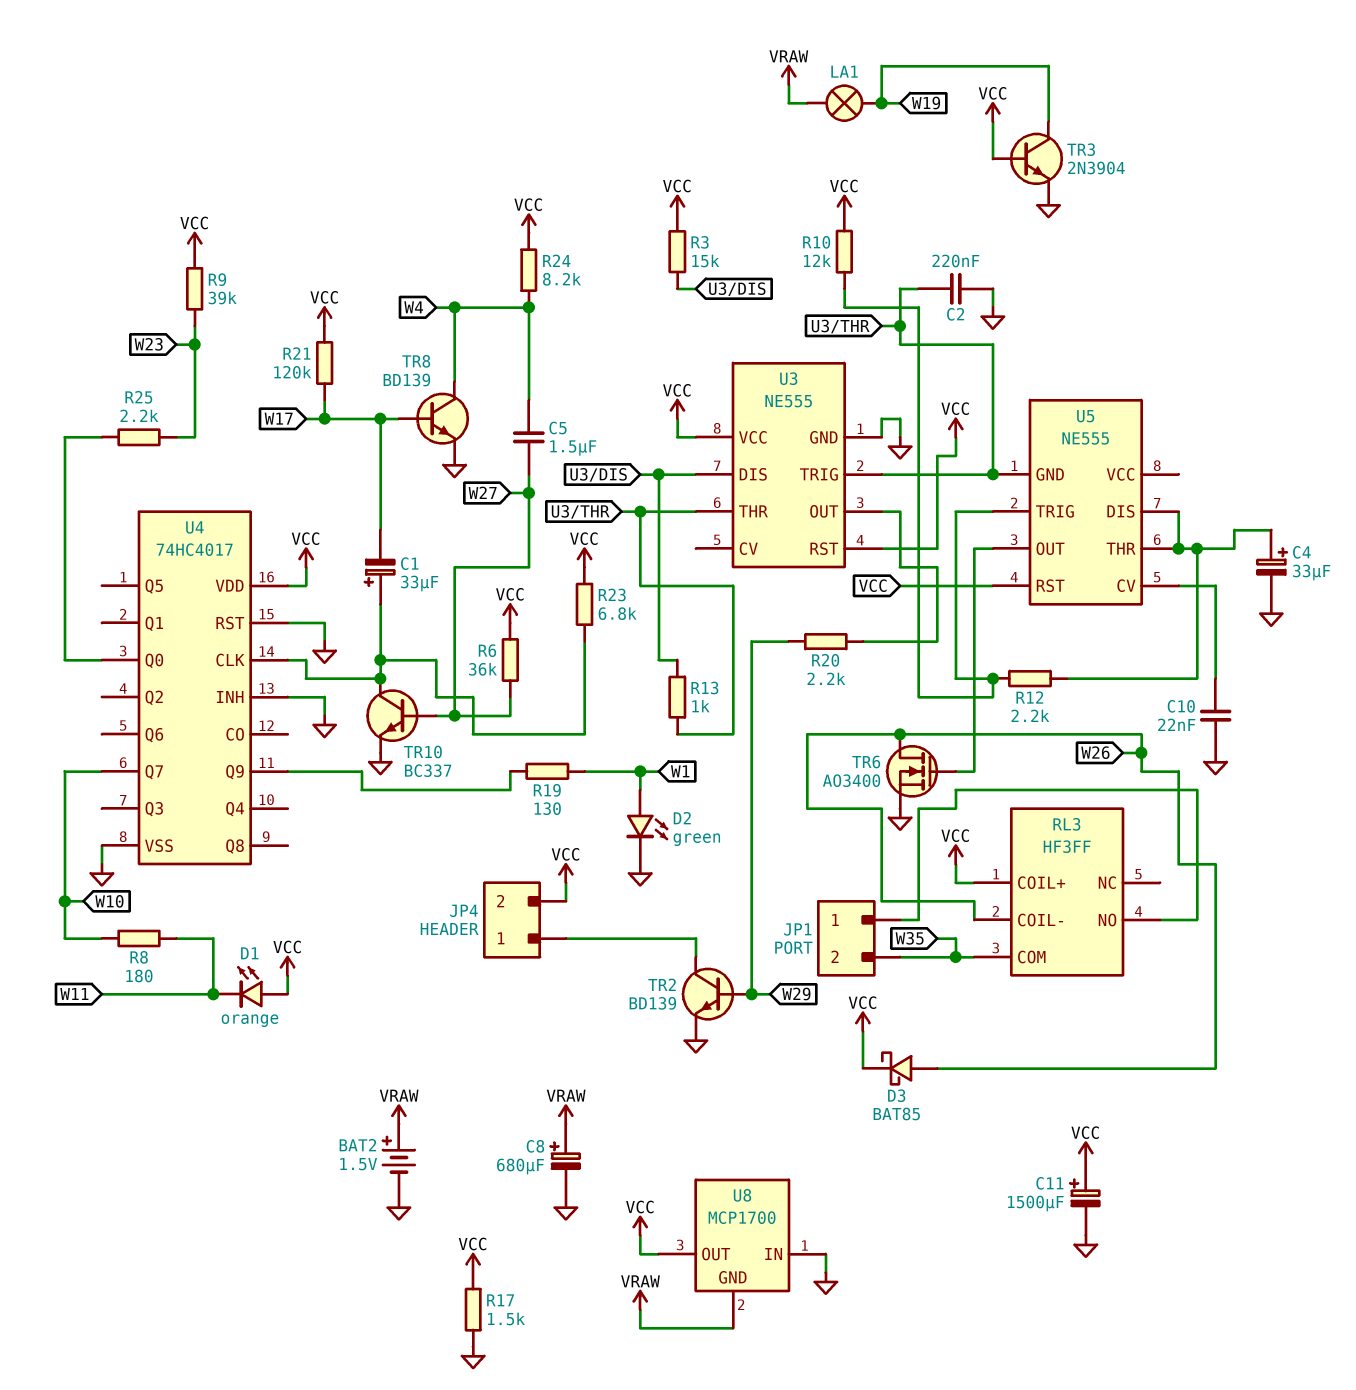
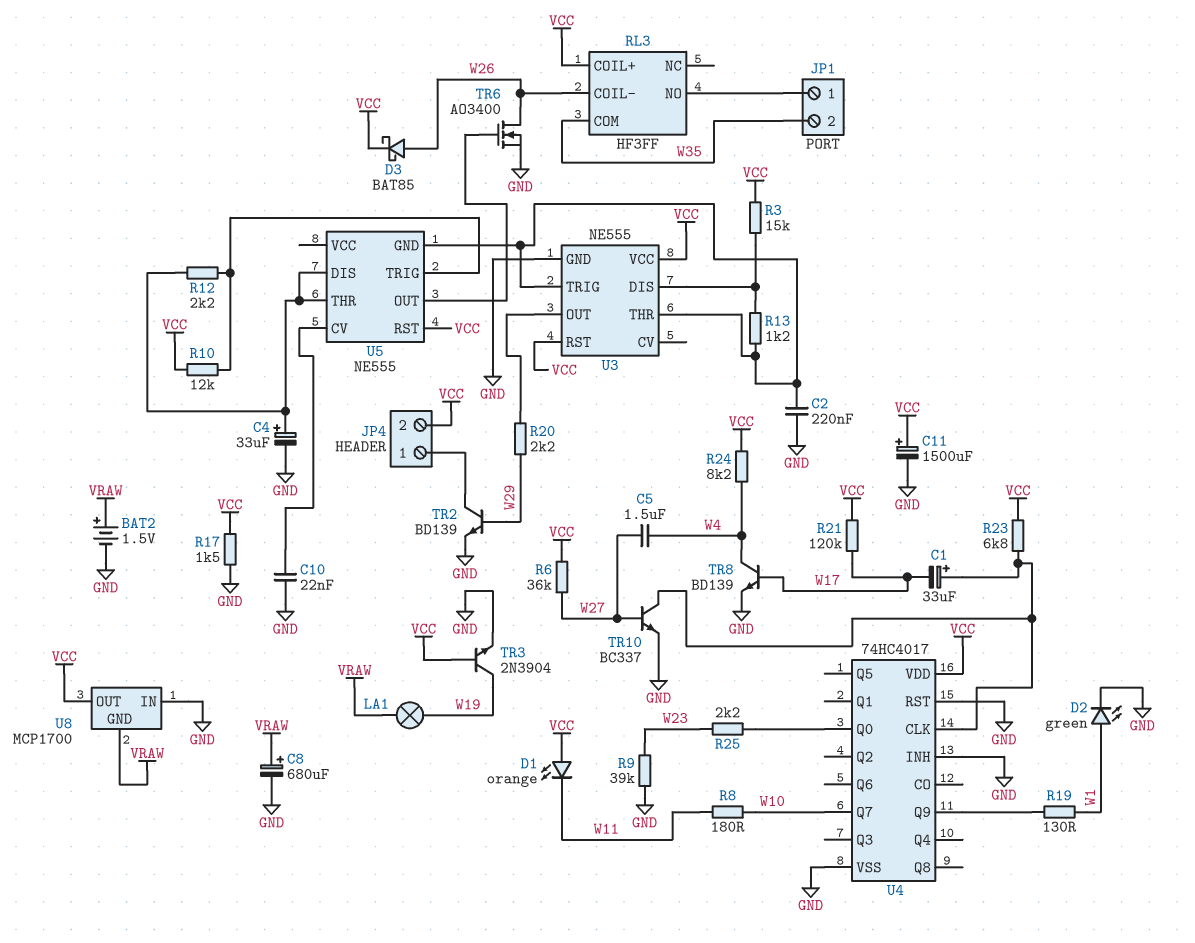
R9: 39k (VCC, W23) -> 39k (GND, W23)
R13: 1k (U3/DIS, U3/THR) -> 1.2k (U3/DIS, U3/THR)

